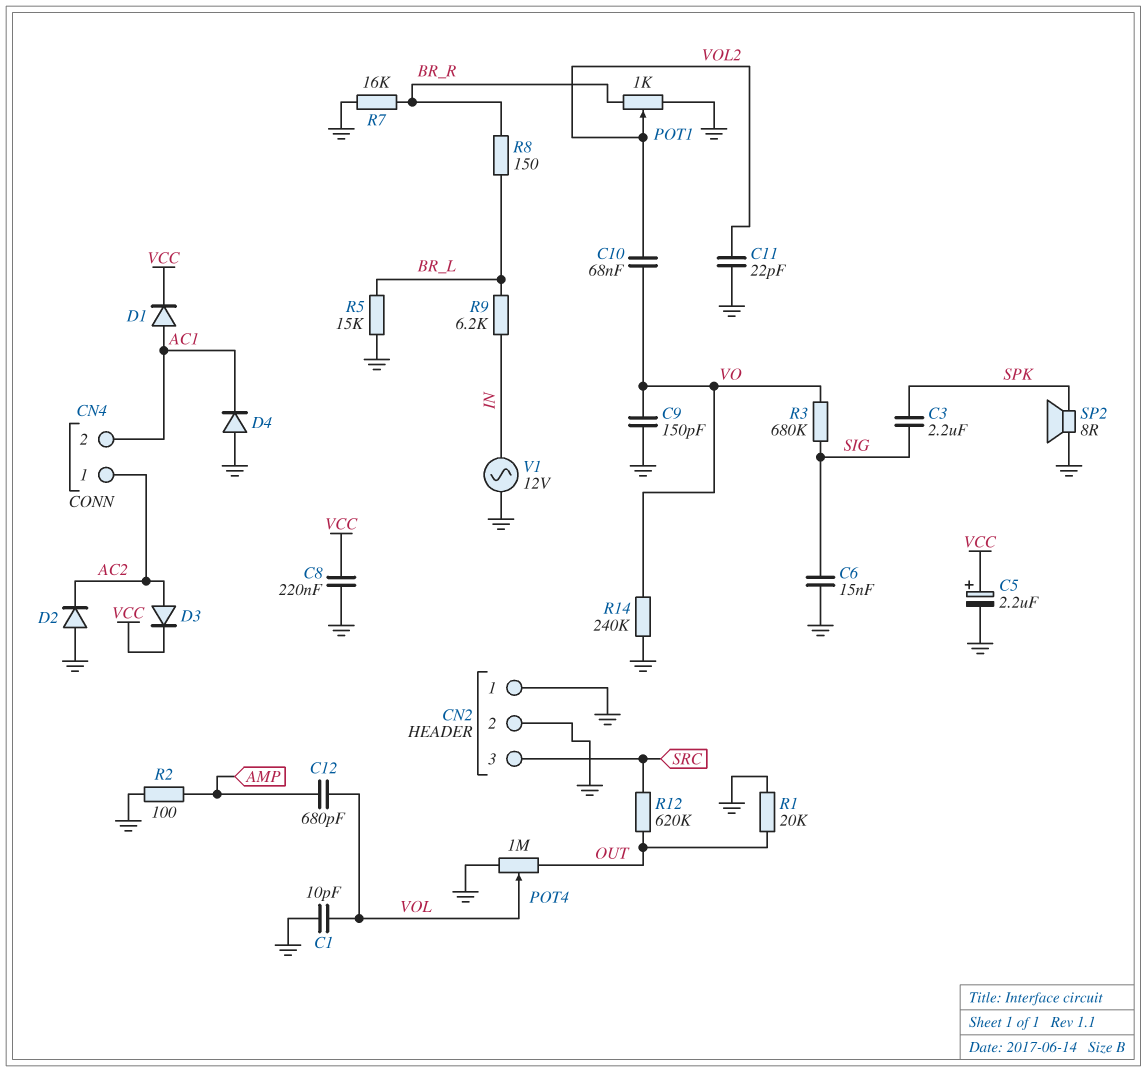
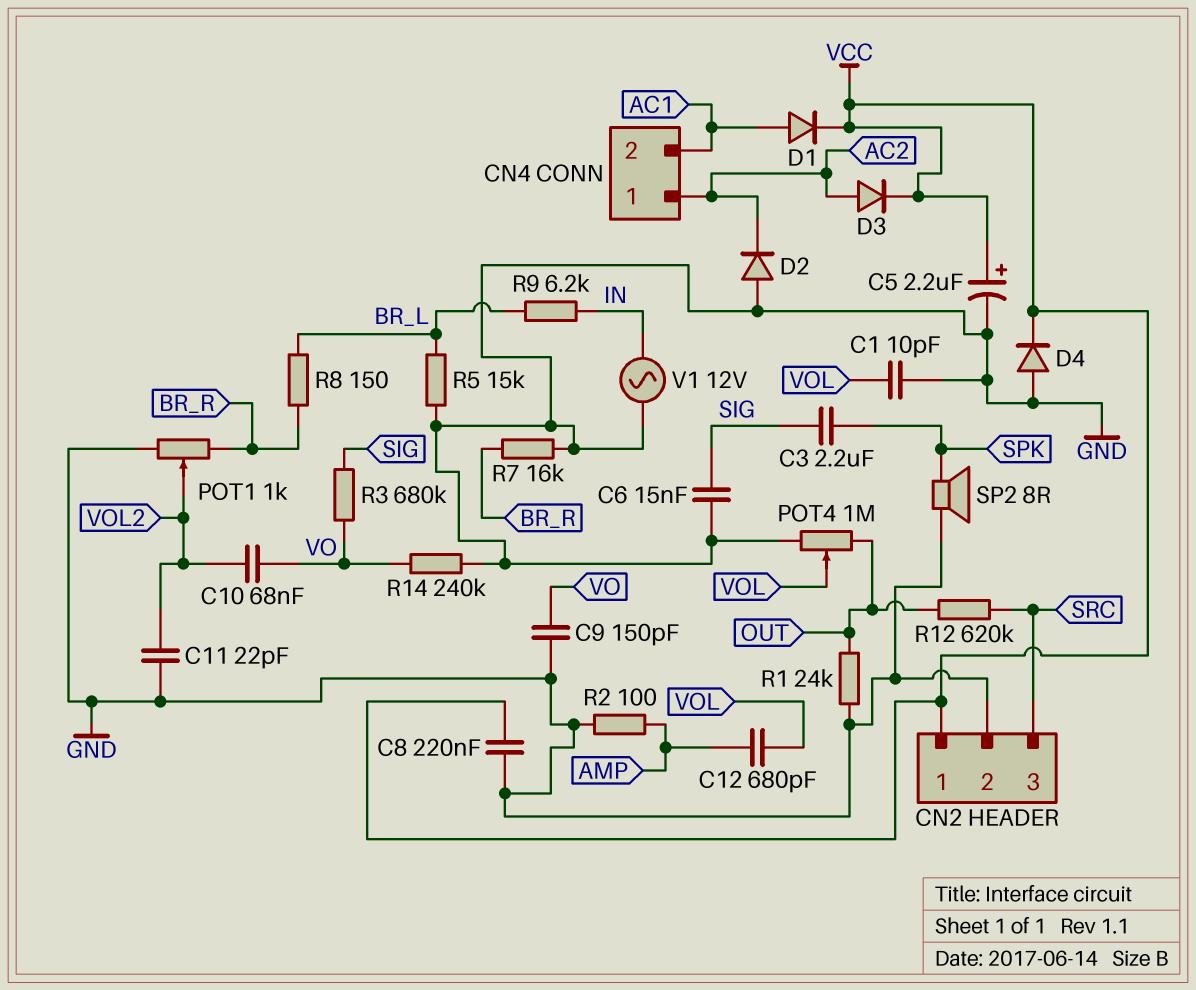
CN2 pin 1: GND -> VCC
D4: diode (A GND, K AC1) -> diode (A GND, K VCC)
R1: 20k (GND, OUT) -> 24k (GND, OUT)

